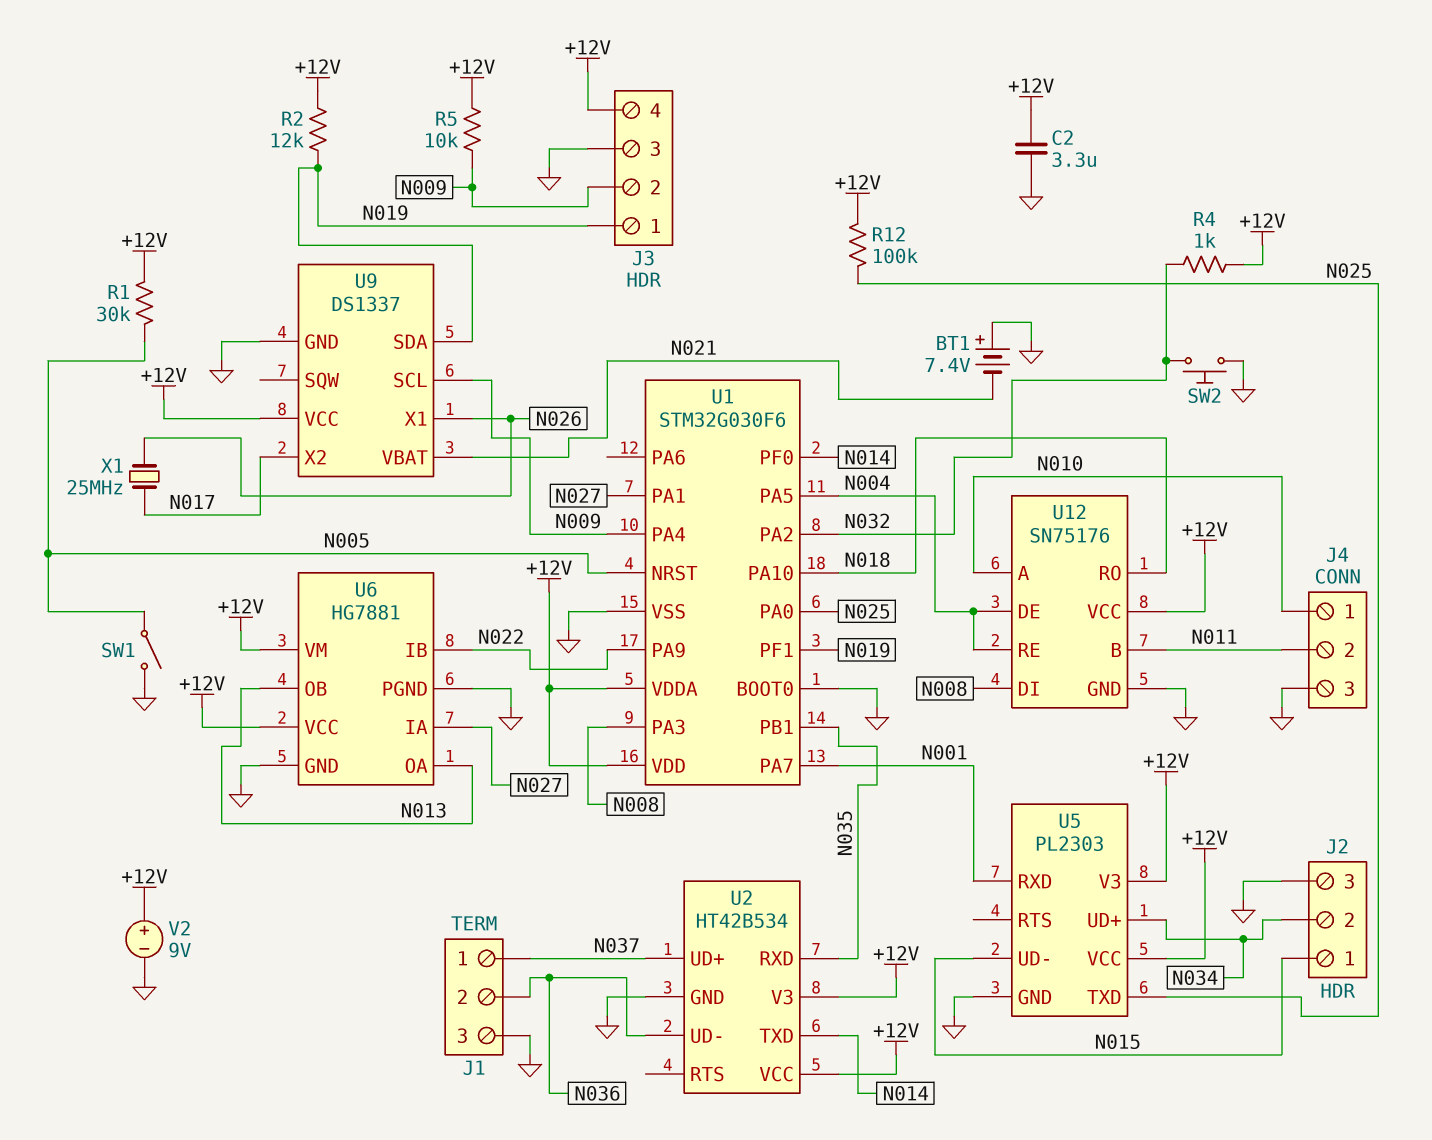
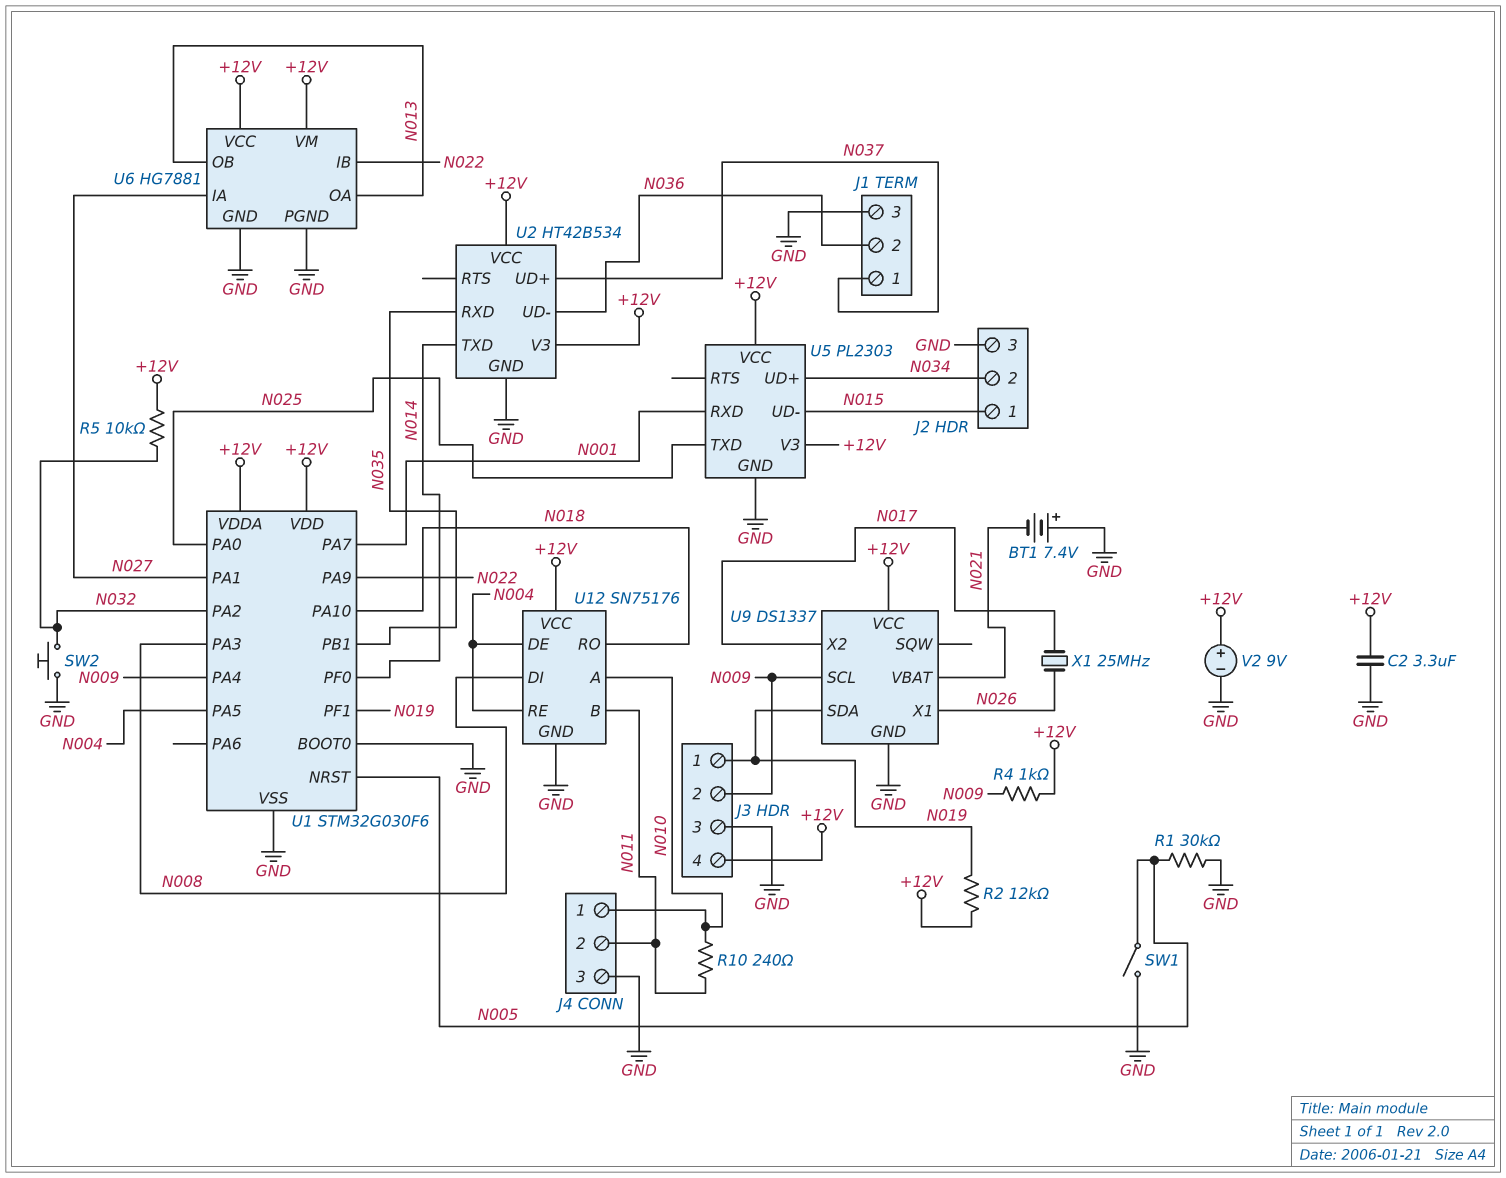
R1: 30k (+12V, N005) -> 30k (GND, N005)
R4: 1k (+12V, N032) -> 1k (+12V, N009)
R5: 10k (+12V, N009) -> 10k (+12V, N032)
R10: none -> 240 (N010, N011)
R12: 100k (+12V, N025) -> none

